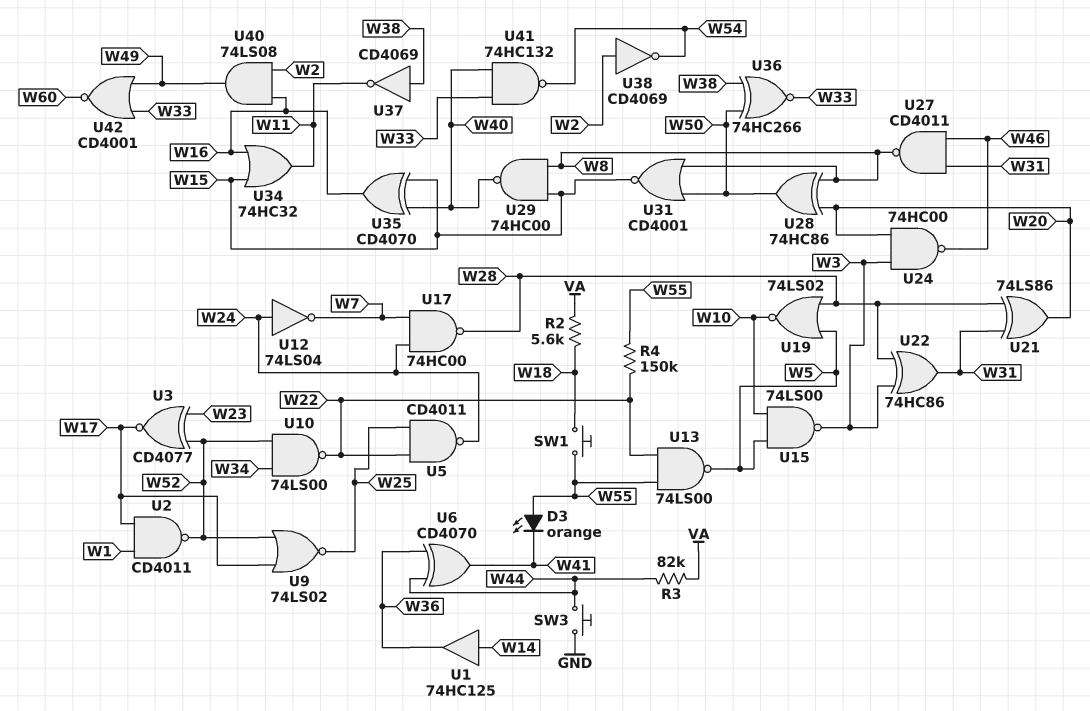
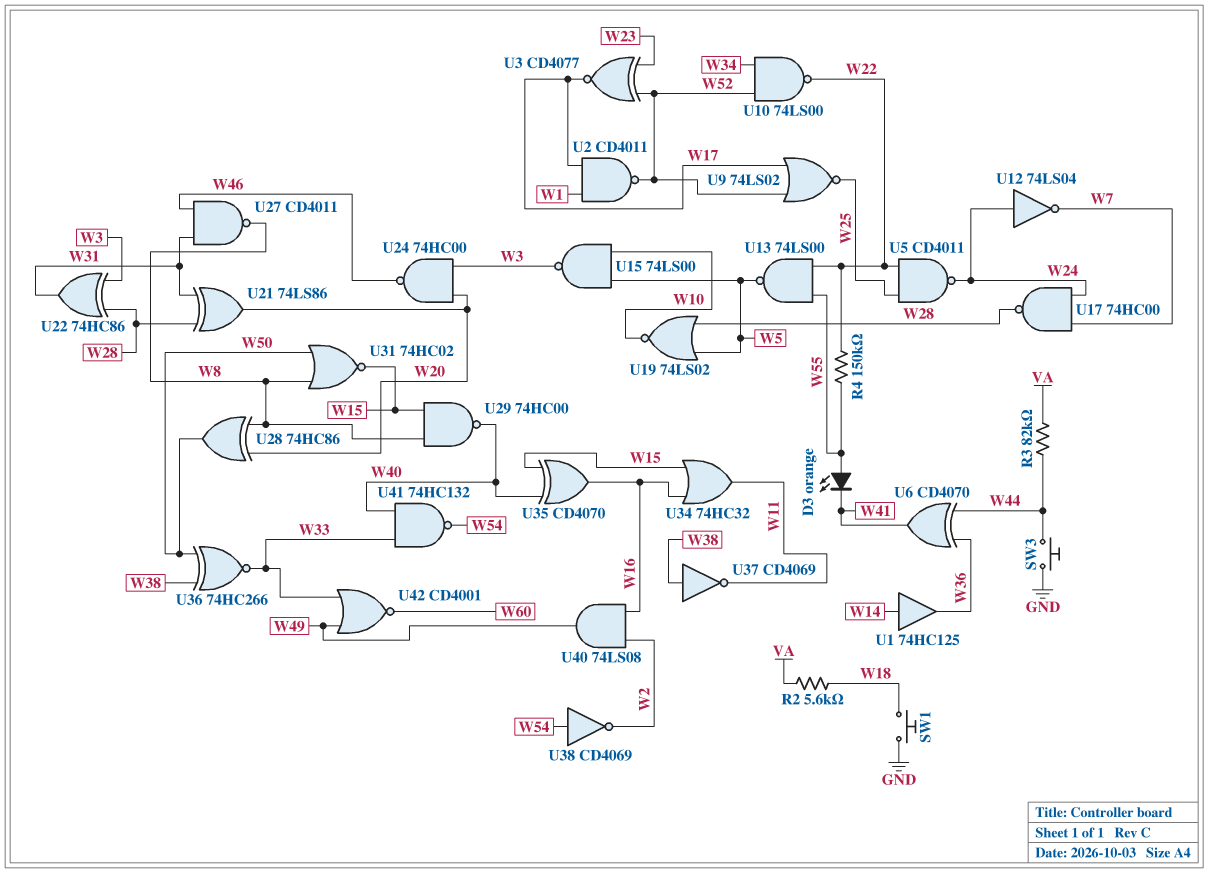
SW1: button (W18, W55) -> button (GND, W18)
U31: NOR CD4001 (in W8, in W50, out W15) -> NOR 74HC02 (in W8, in W50, out W15)
U38: NOT CD4069 (in W2, out W54) -> NOT CD4069 (in W54, out W2)

